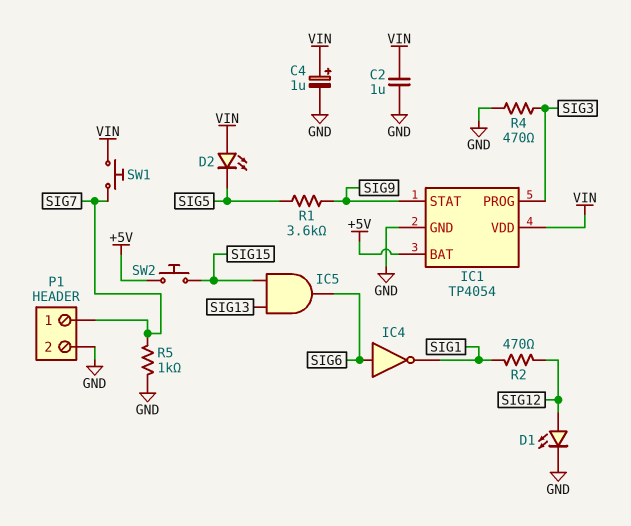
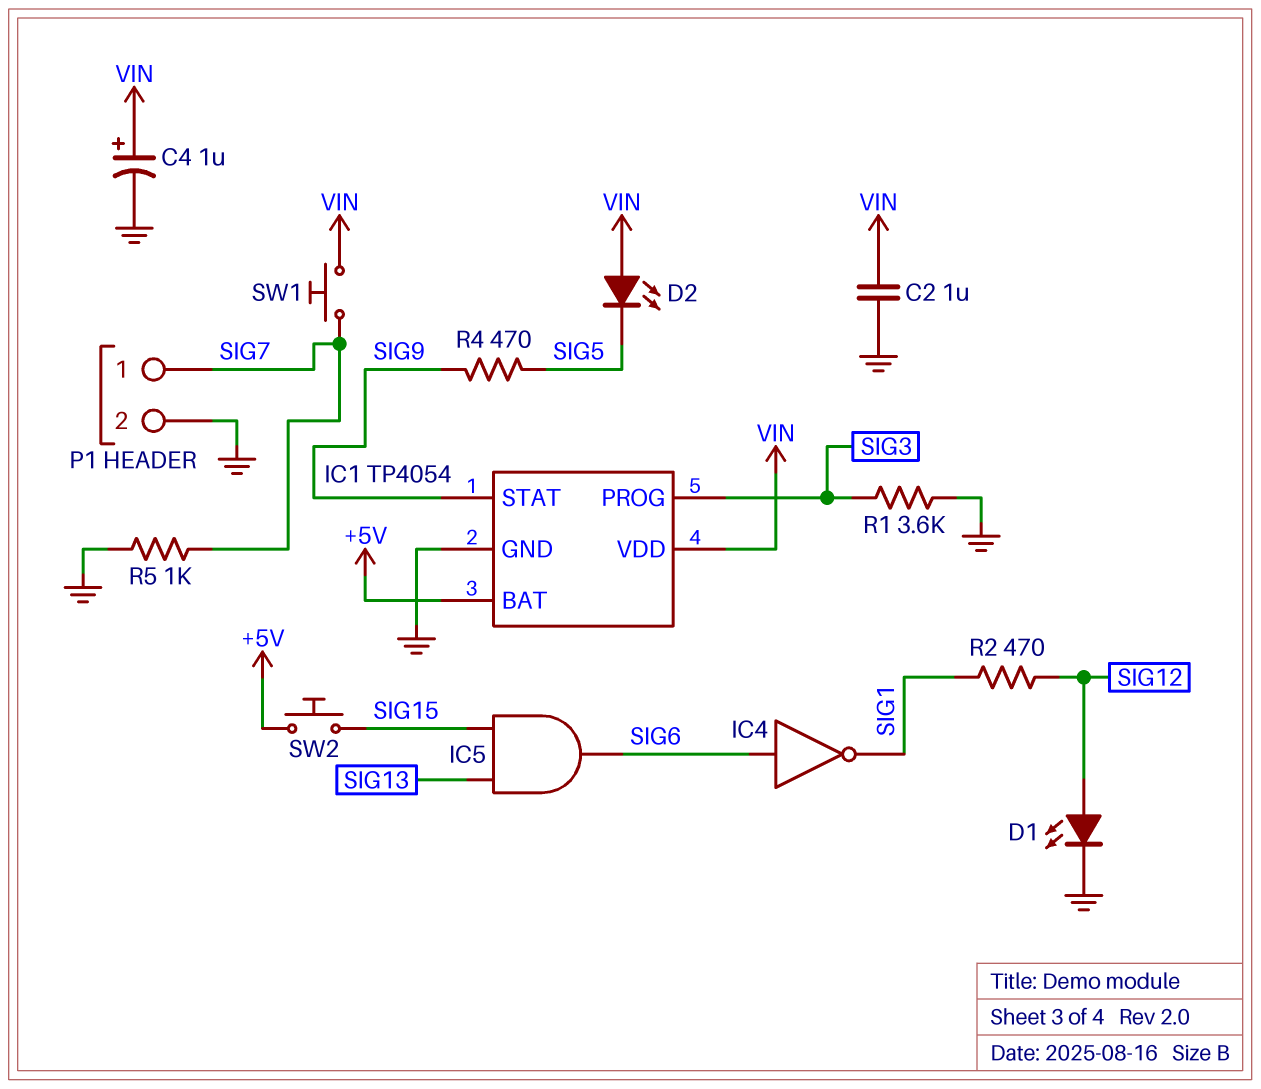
R1: 3.6k (SIG5, SIG9) -> 3.6k (GND, SIG3)
R4: 470 (GND, SIG3) -> 470 (SIG5, SIG9)

